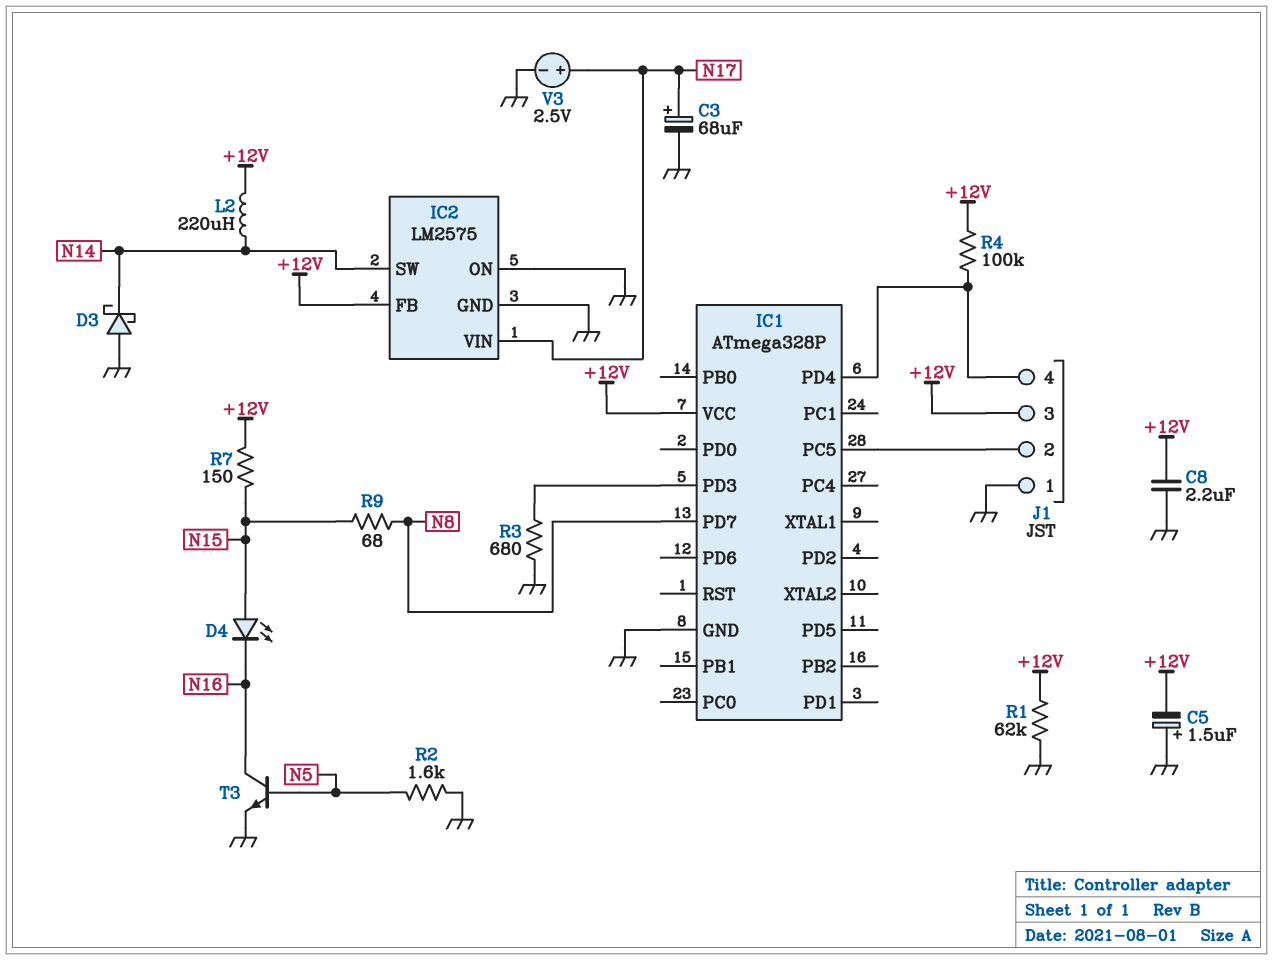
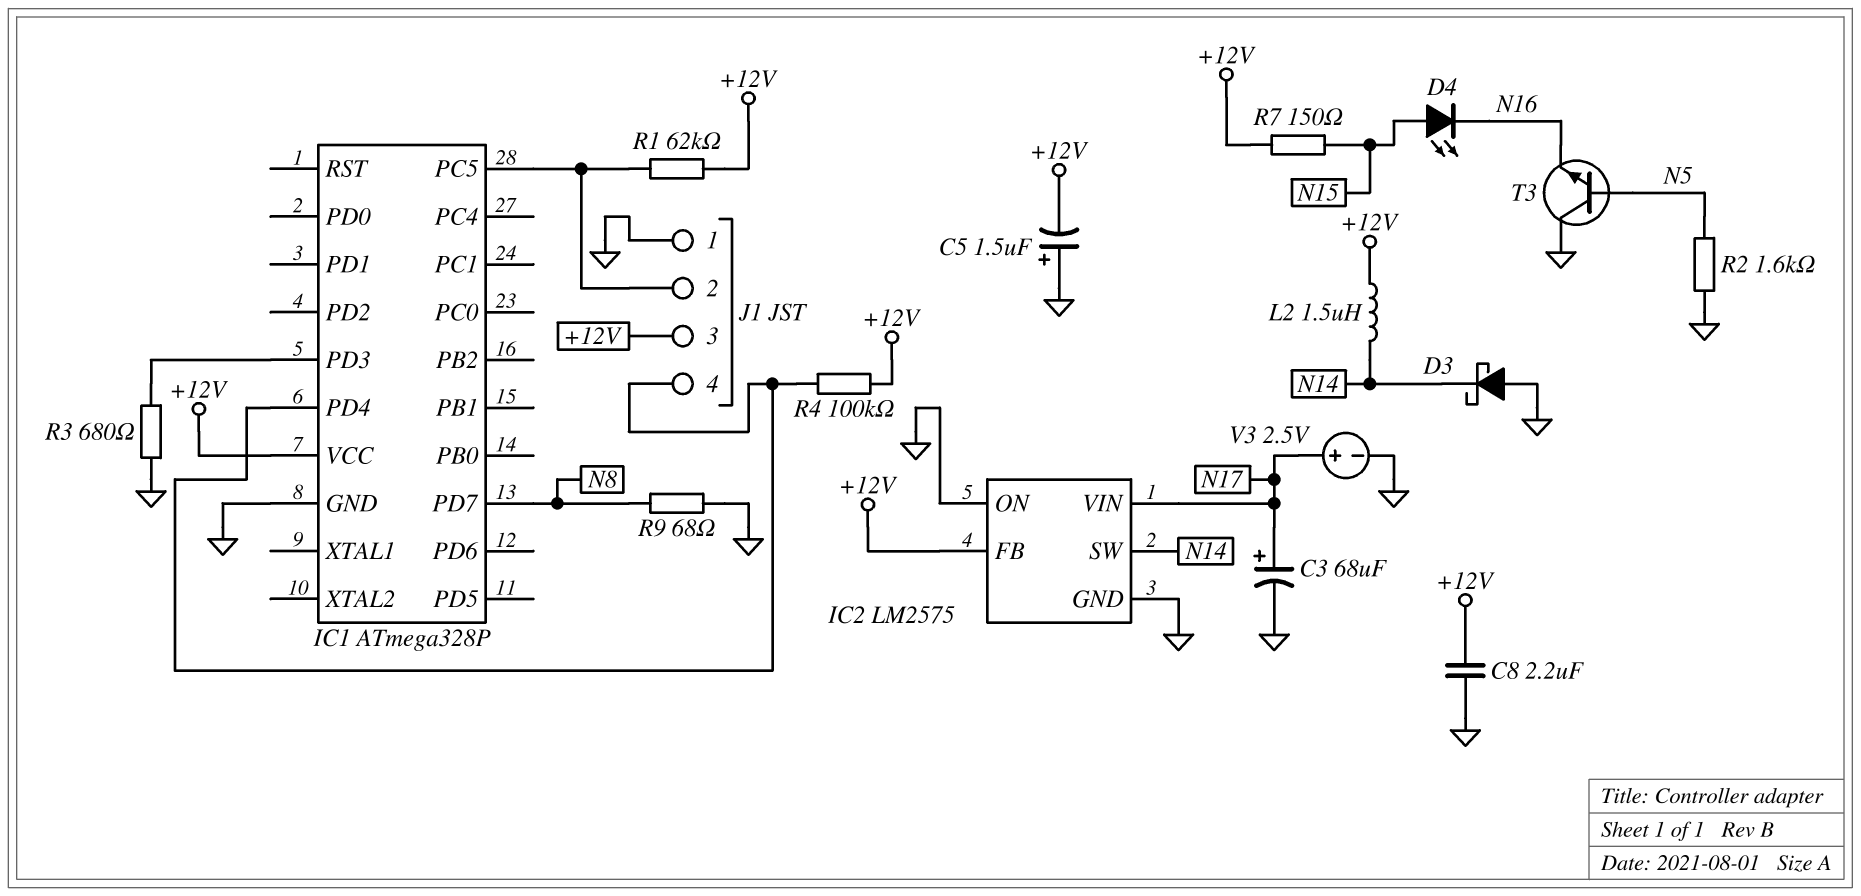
L2: 220uH (+12V, N14) -> 1.5uH (+12V, N14)
R1: 62k (+12V, GND) -> 62k (+12V, IC1/PC5)
R9: 68 (N8, N15) -> 68 (GND, N8)
T3: NPN (B N5, C N16, E GND) -> NPN (B N5, C GND, E N16)

